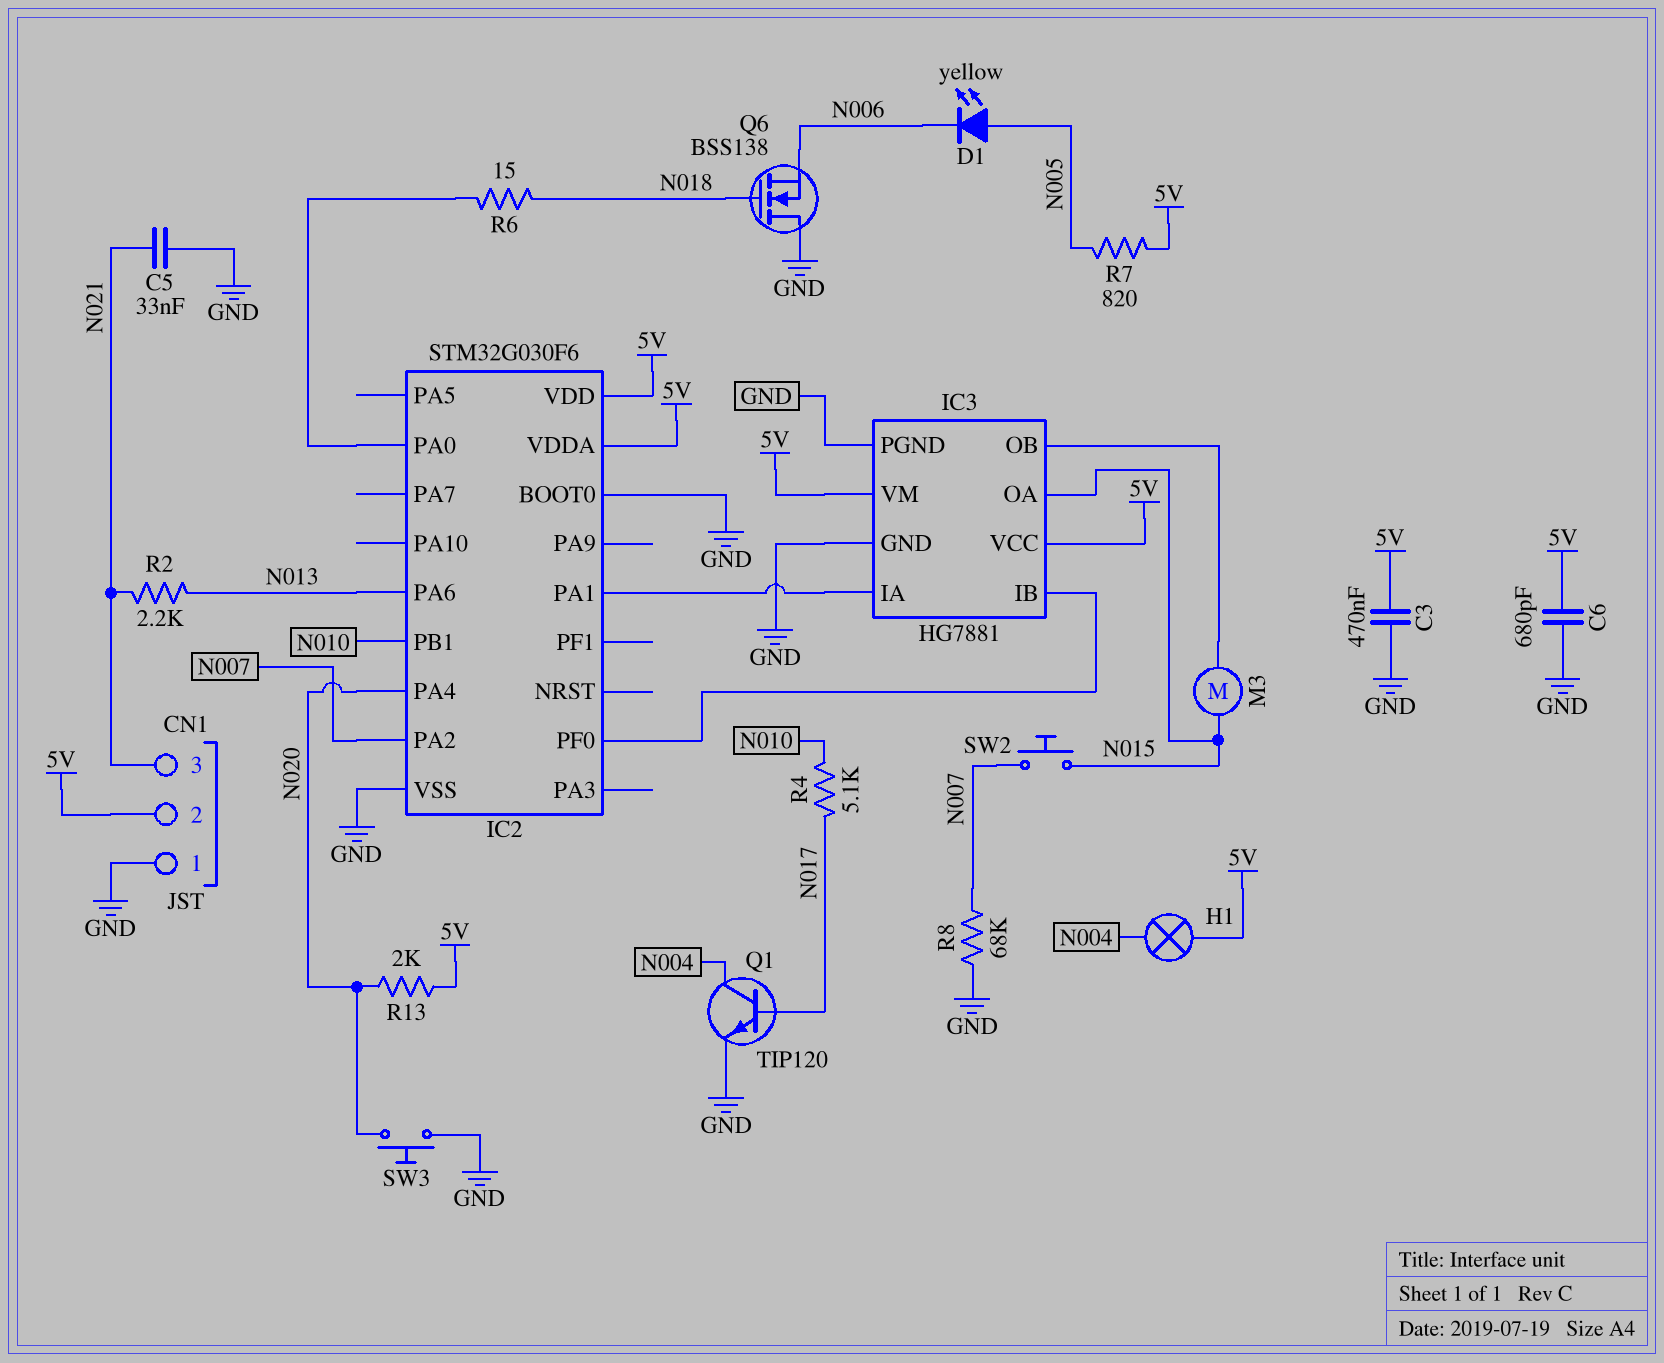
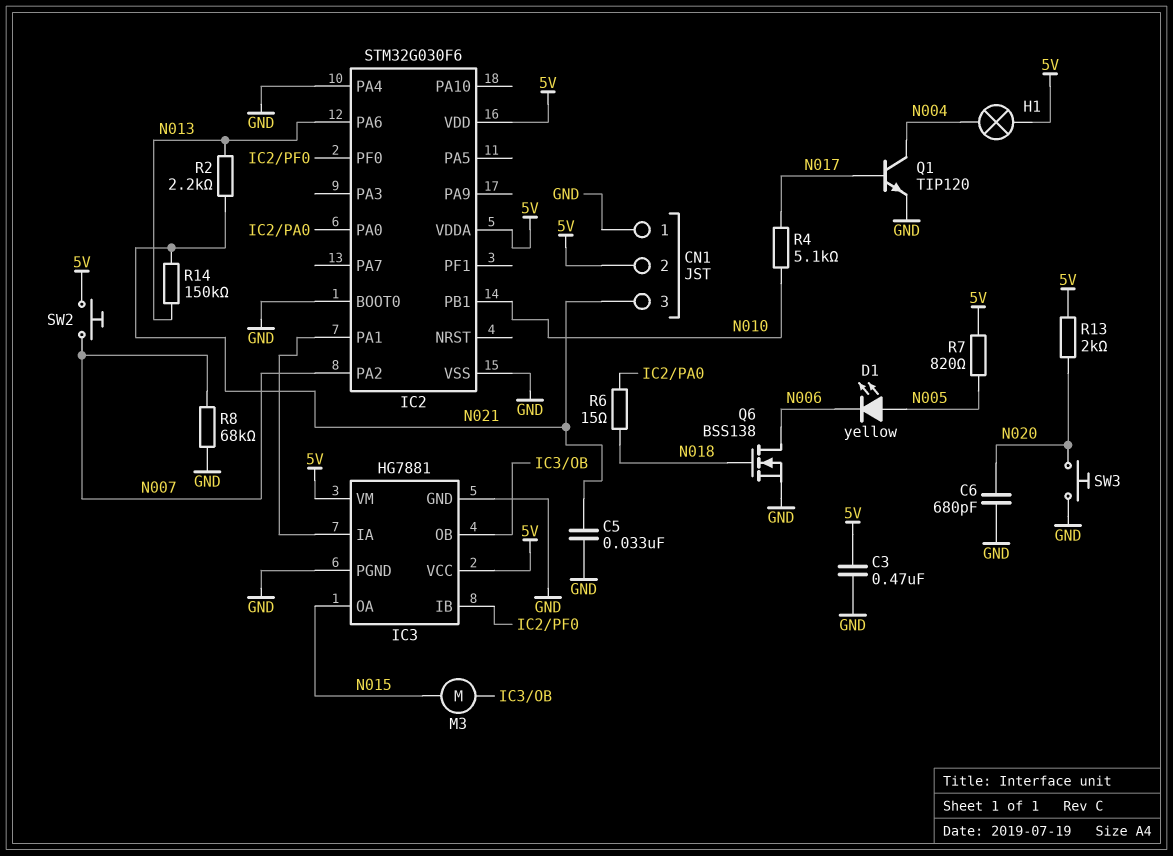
C6: 680pF (5V, GND) -> 680pF (GND, N020)
IC2 pin PA4: N020 -> GND
Q6: NMOS BSS138 (G N018, D GND, S N006) -> NMOS BSS138 (G N018, D N006, S GND)
R14: none -> 150k (N013, N021)
SW2: button (N007, N015) -> button (5V, N007)

